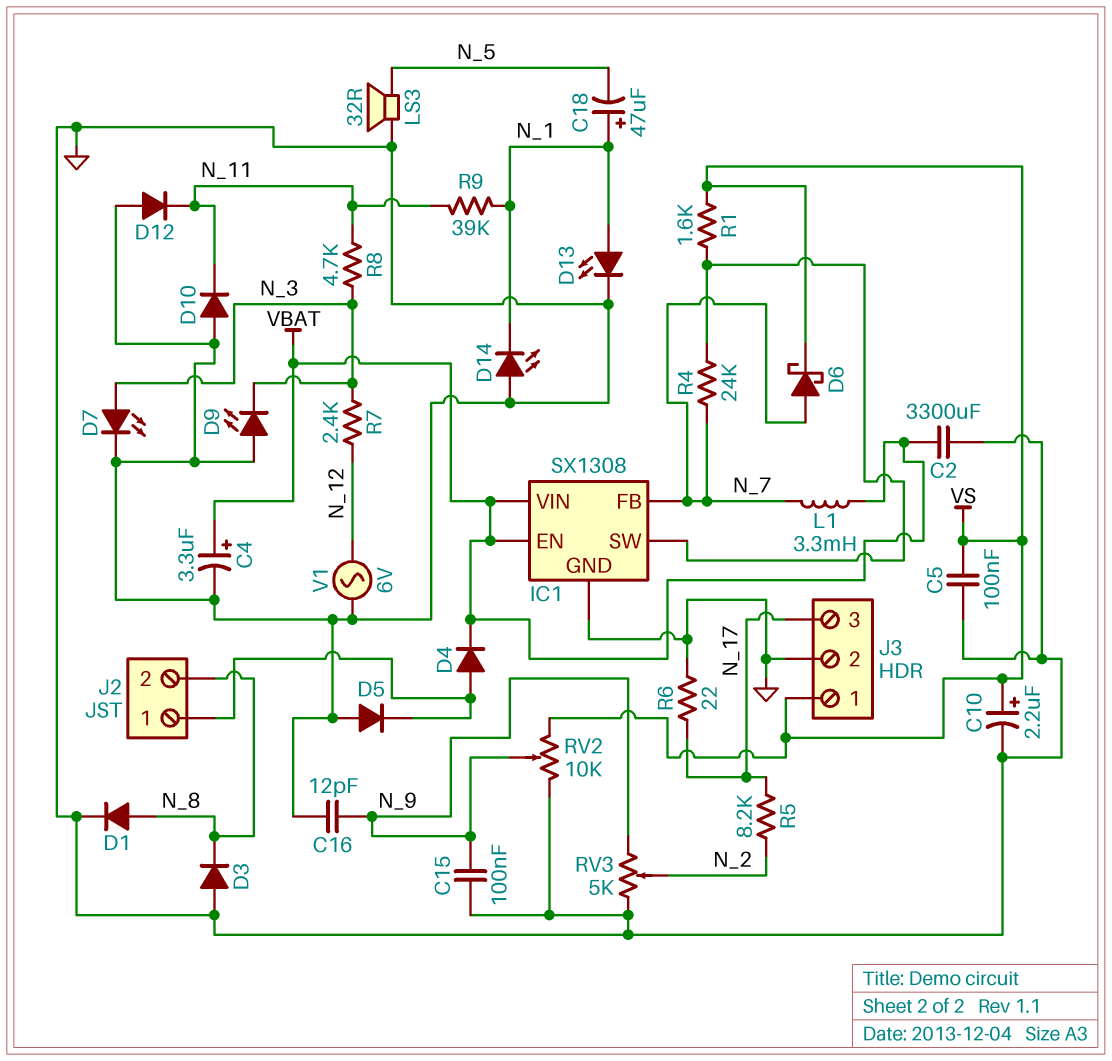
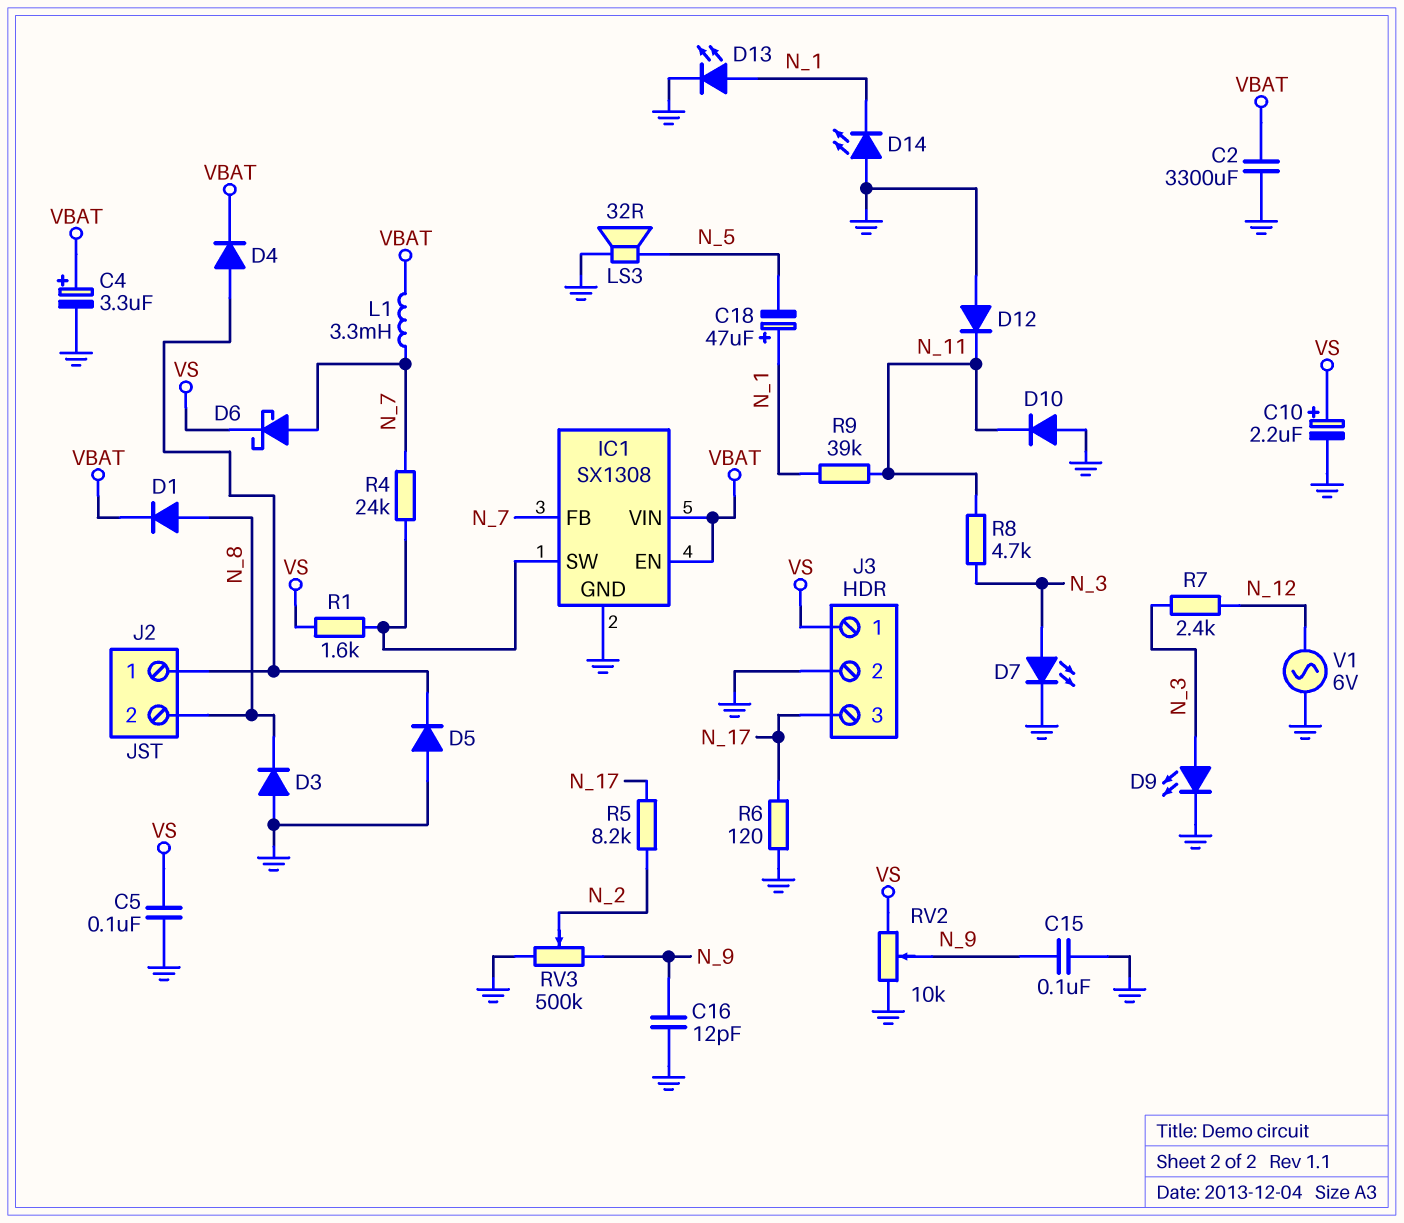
D1: diode (A N_8, K GND) -> diode (A N_8, K VBAT)
D9: LED (A GND, K N_3) -> LED (A N_3, K GND)
R6: 22 (GND, N_17) -> 120 (GND, N_17)
RV3: 5k (GND, N_9, wiper N_2) -> 500k (GND, N_9, wiper N_2)

